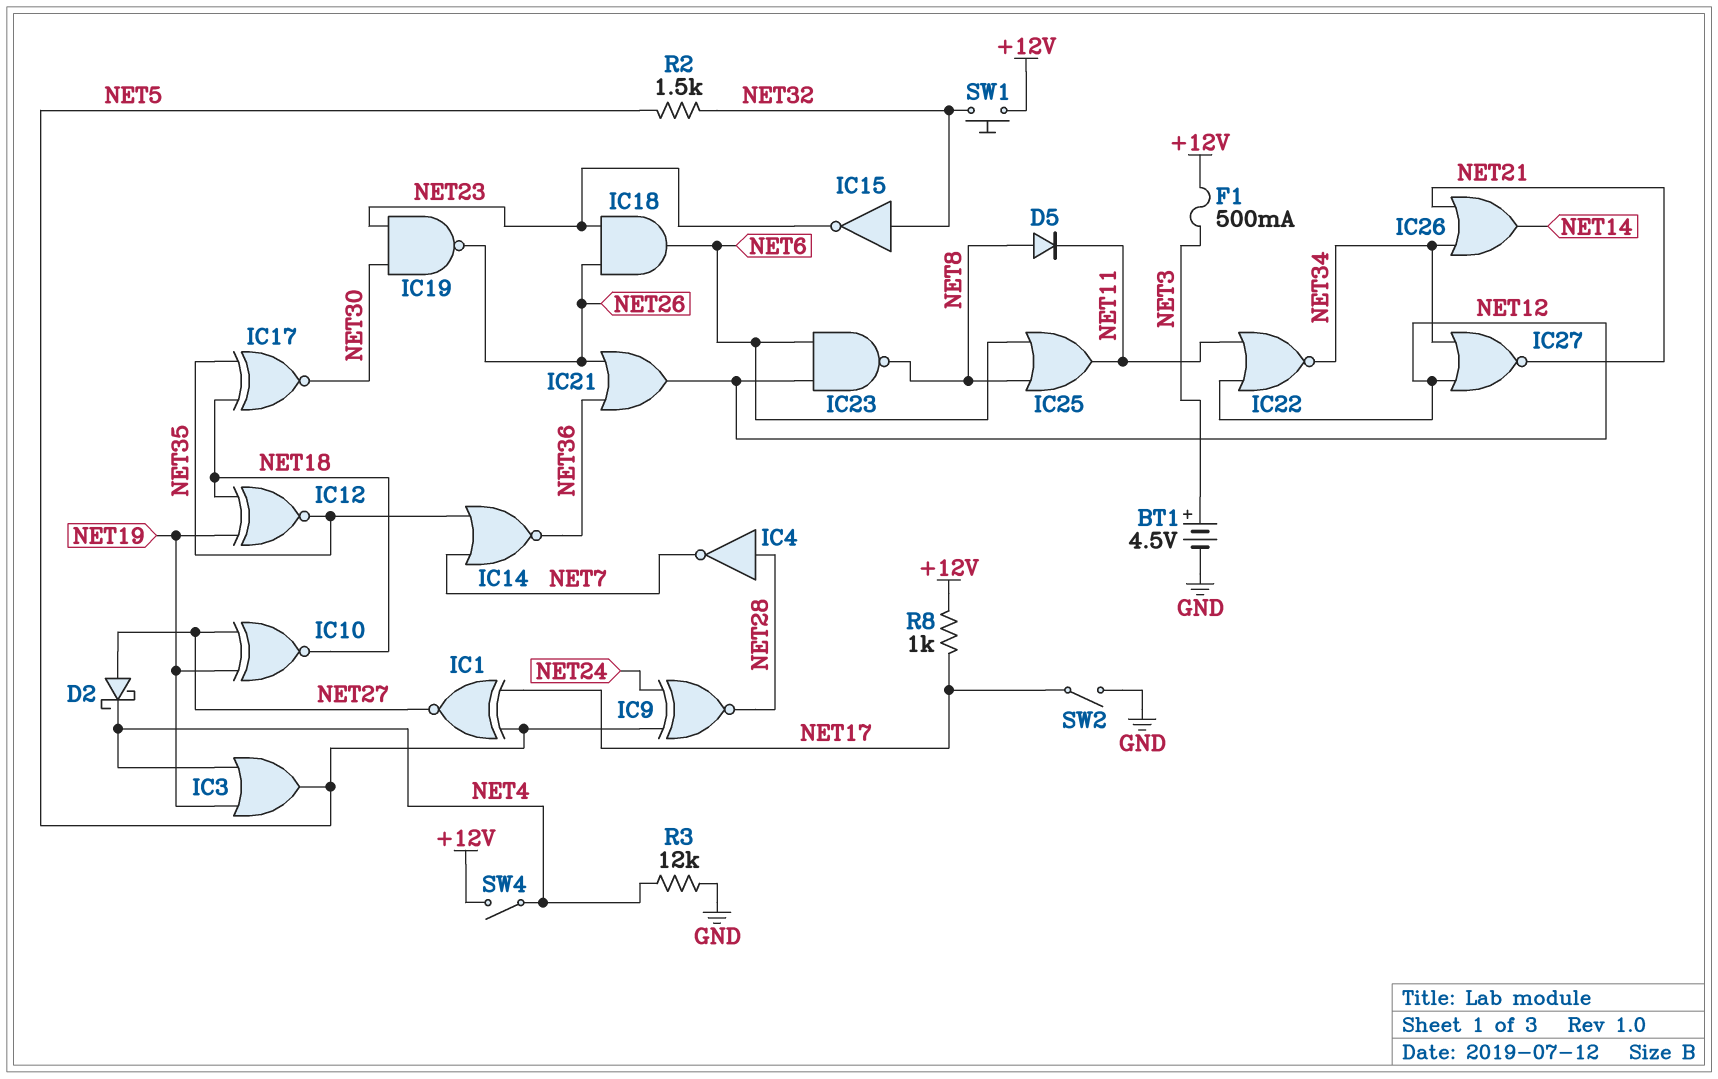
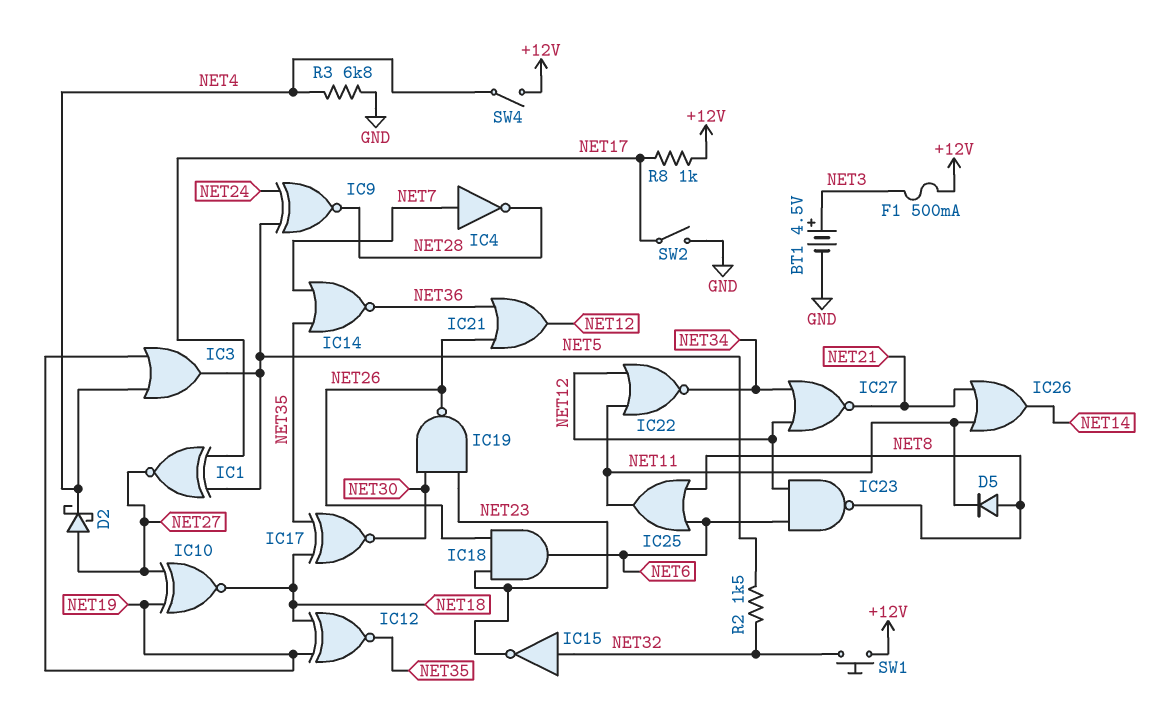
IC4: NOT (in NET28, out NET7) -> NOT (in NET7, out NET28)
IC26: OR (in NET21, in NET34, out NET14) -> OR (in NET11, in NET21, out NET14)
R3: 12k (GND, NET4) -> 6.8k (GND, NET4)

